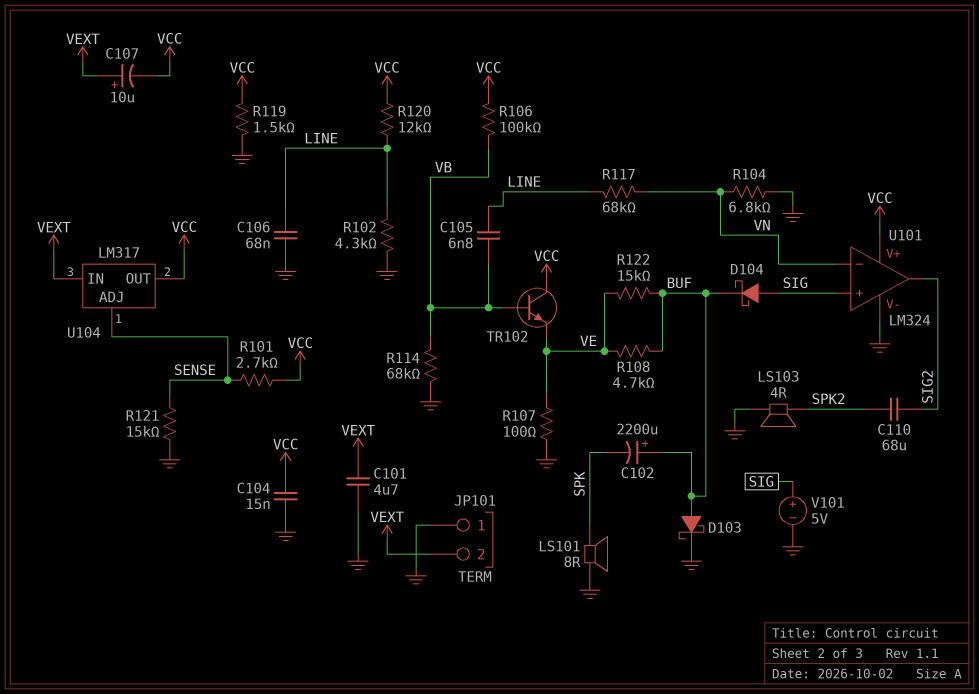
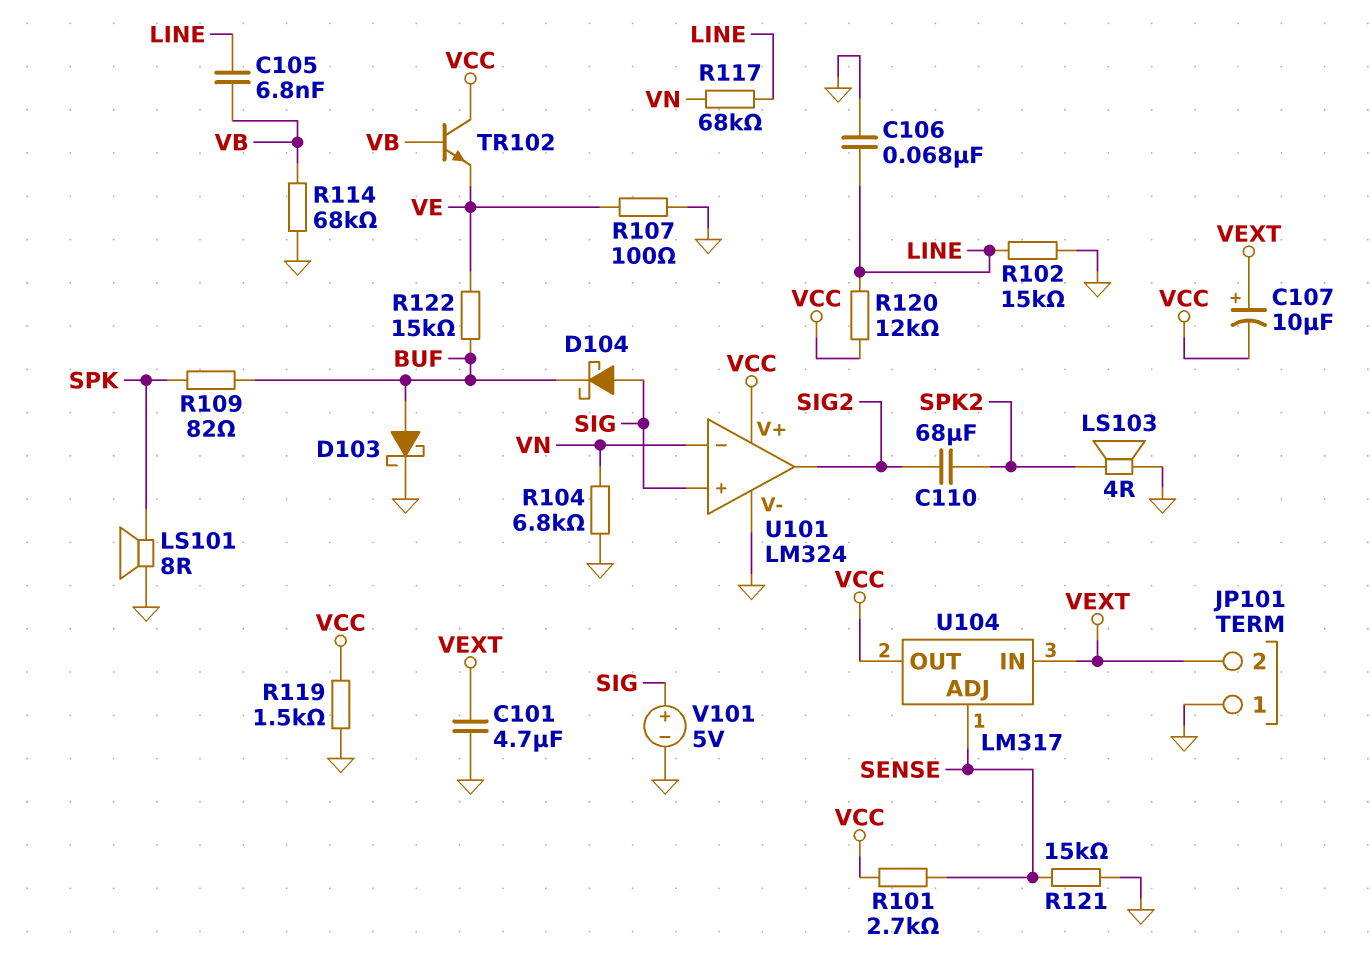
C102: 2200uF (plus BUF, minus SPK) -> none
C104: 15nF (GND, VCC) -> none
R102: 4.3k (GND, LINE) -> 15k (GND, LINE)
R106: 100k (VB, VCC) -> none
R108: 4.7k (BUF, VE) -> none
R109: none -> 82 (BUF, SPK)

